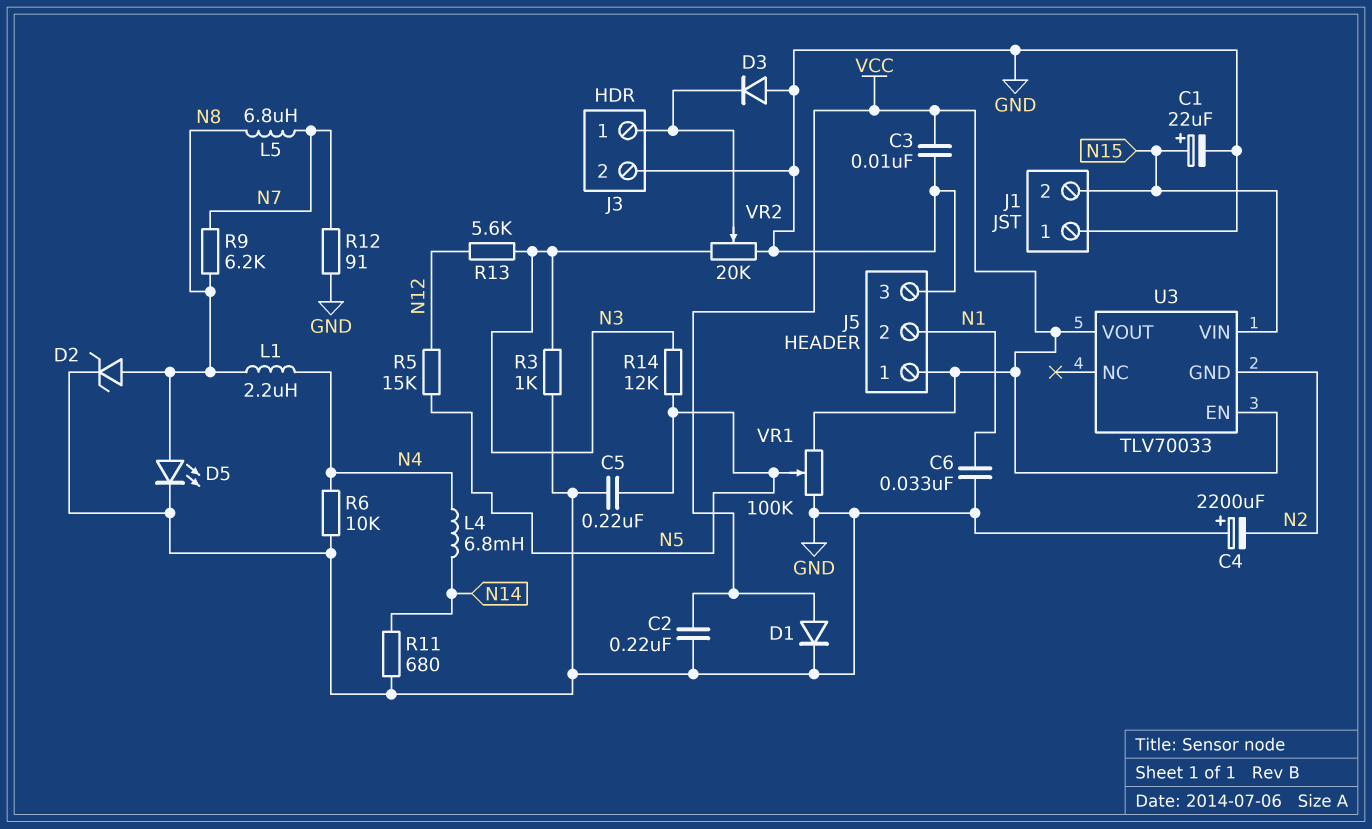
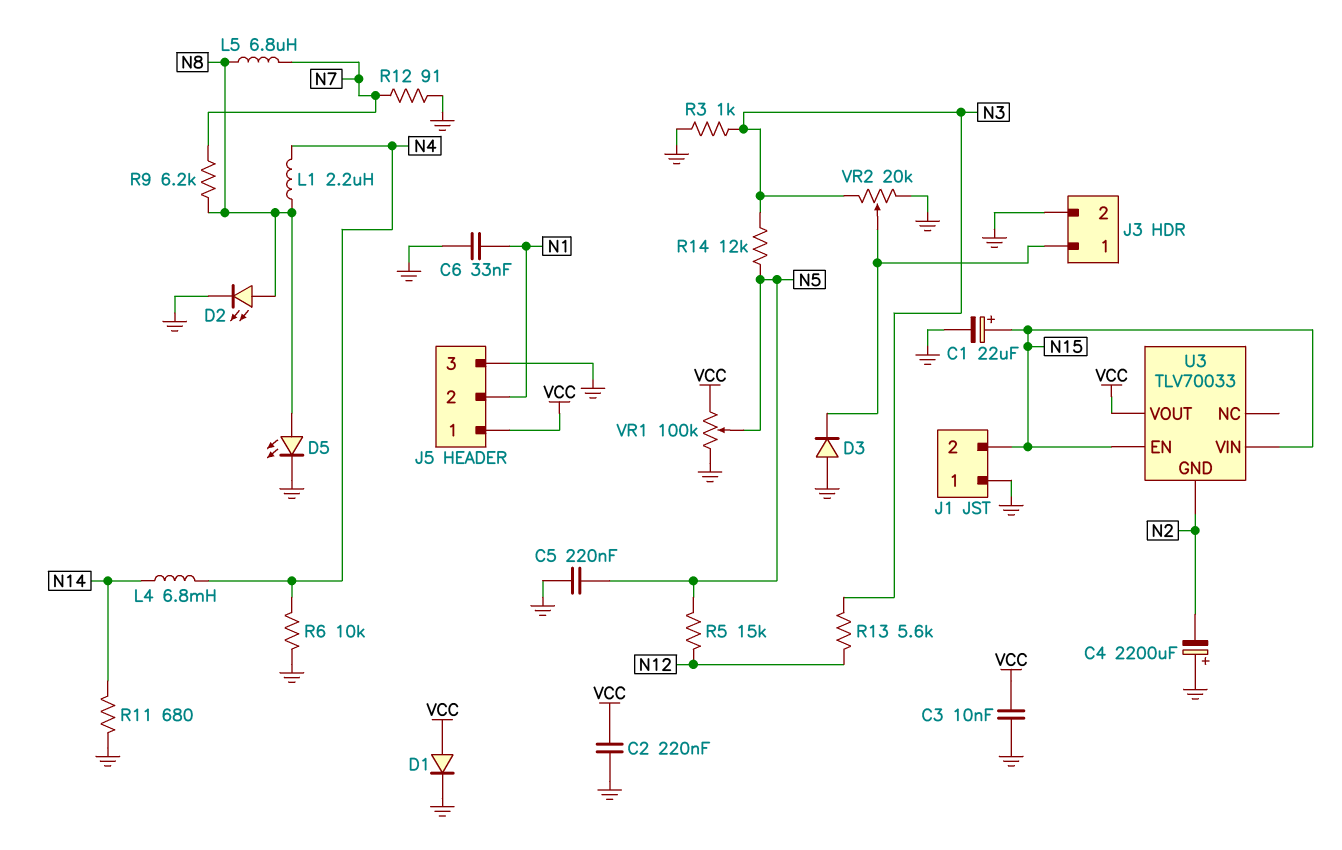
D2: zener (A N8, K GND) -> LED (A N8, K GND)
U3 pin EN: VCC -> N15

